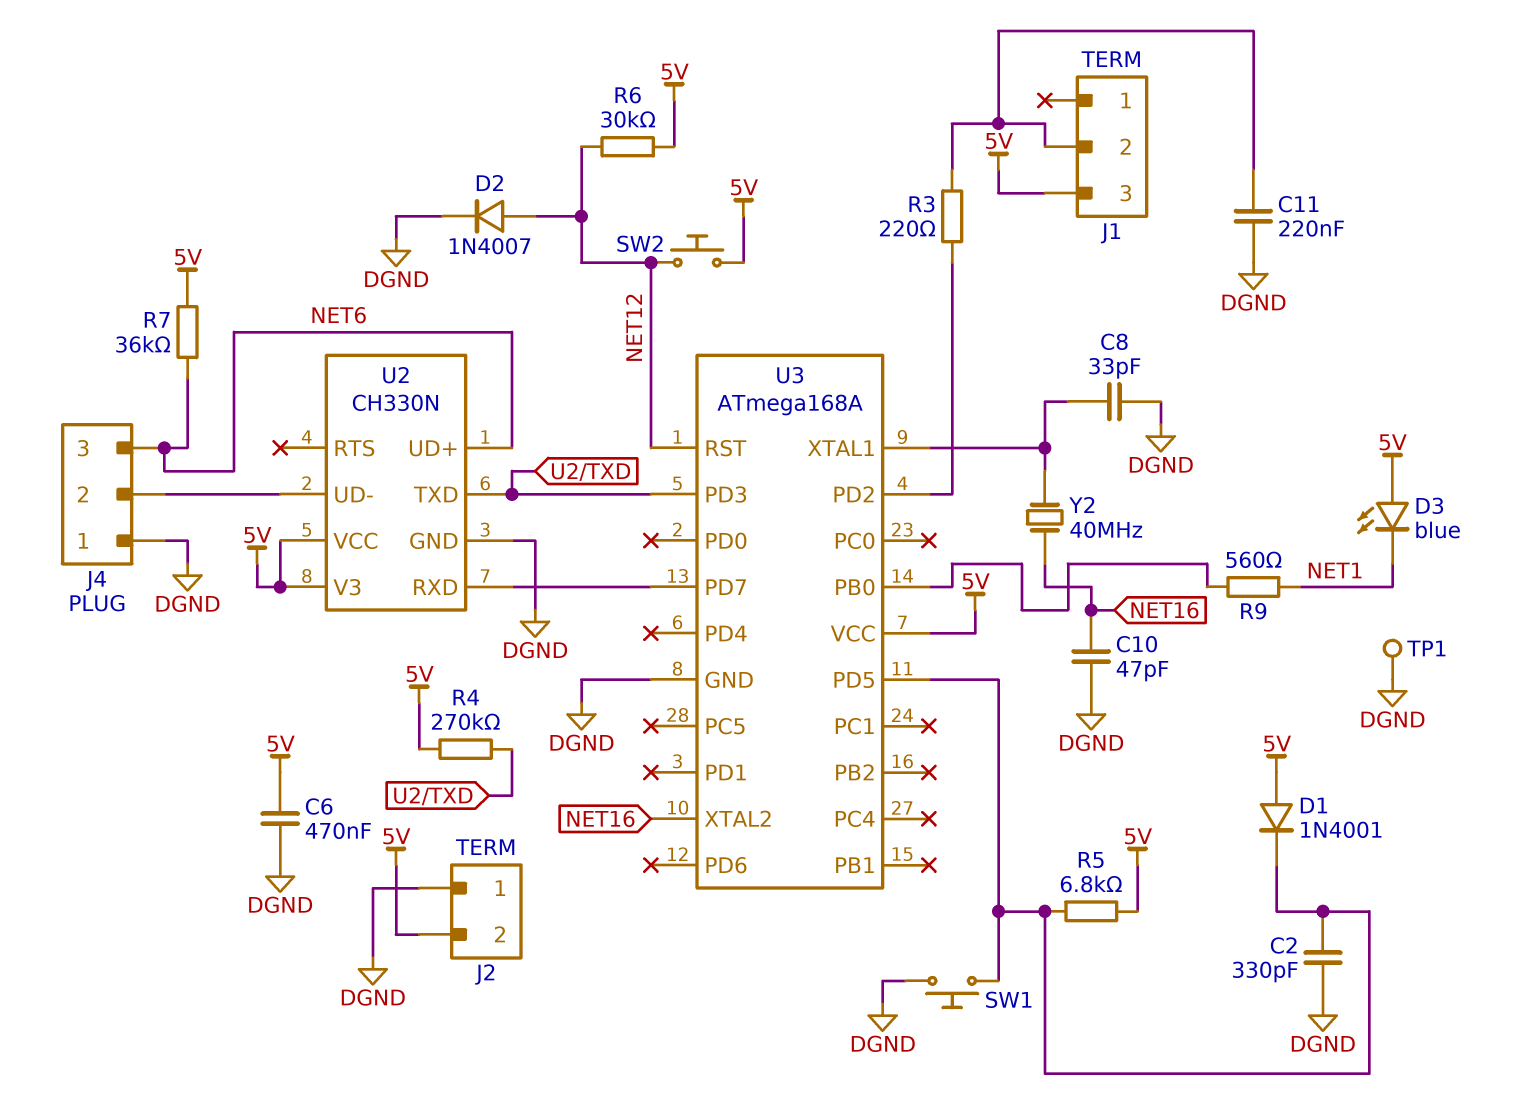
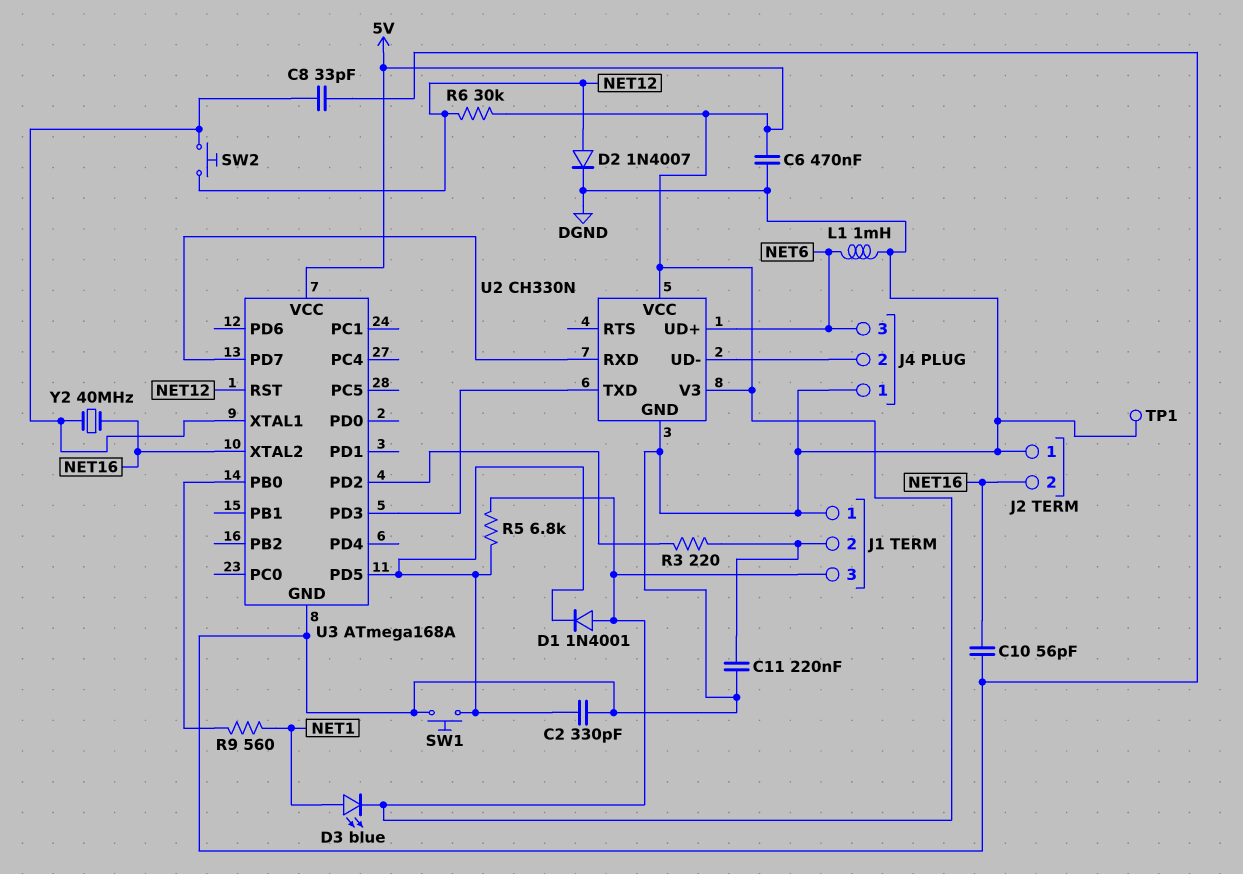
C10: 47pF (DGND, NET16) -> 56pF (DGND, NET16)
D3: LED blue (A 5V, K NET1) -> LED blue (A NET1, K 5V)
J1 pin 1: none -> DGND
J2 pin 2: 5V -> NET16
L1: none -> 1mH (DGND, NET6)
R4: 270k (5V, U2/TXD) -> none
R7: 36k (5V, NET6) -> none
SW2: button (5V, NET12) -> button (NET12, U3/XTAL1)

